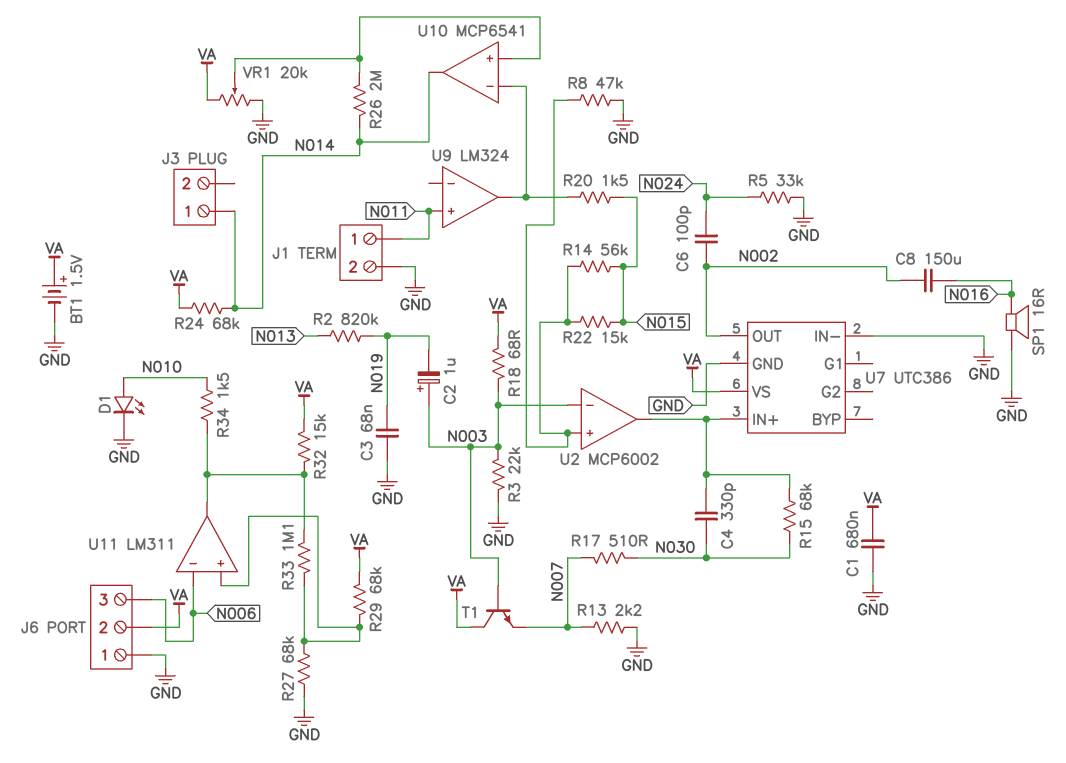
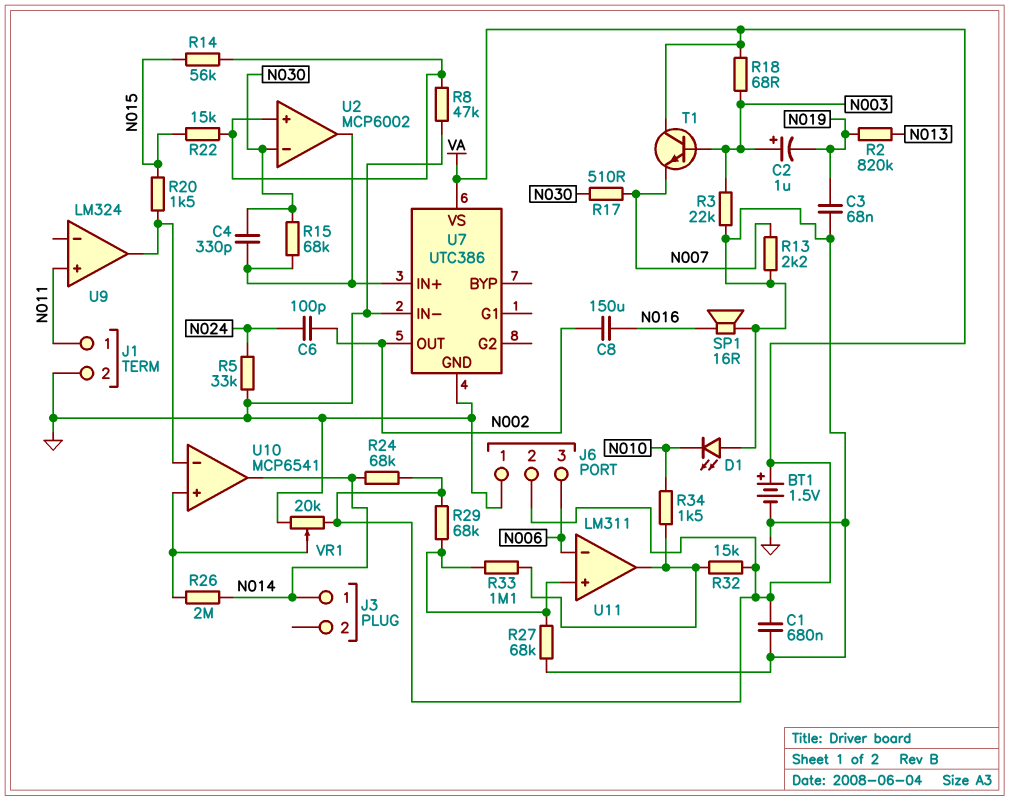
D1: LED (A N010, K GND) -> LED (A GND, K N010)
U2 pin in-: N003 -> N030

